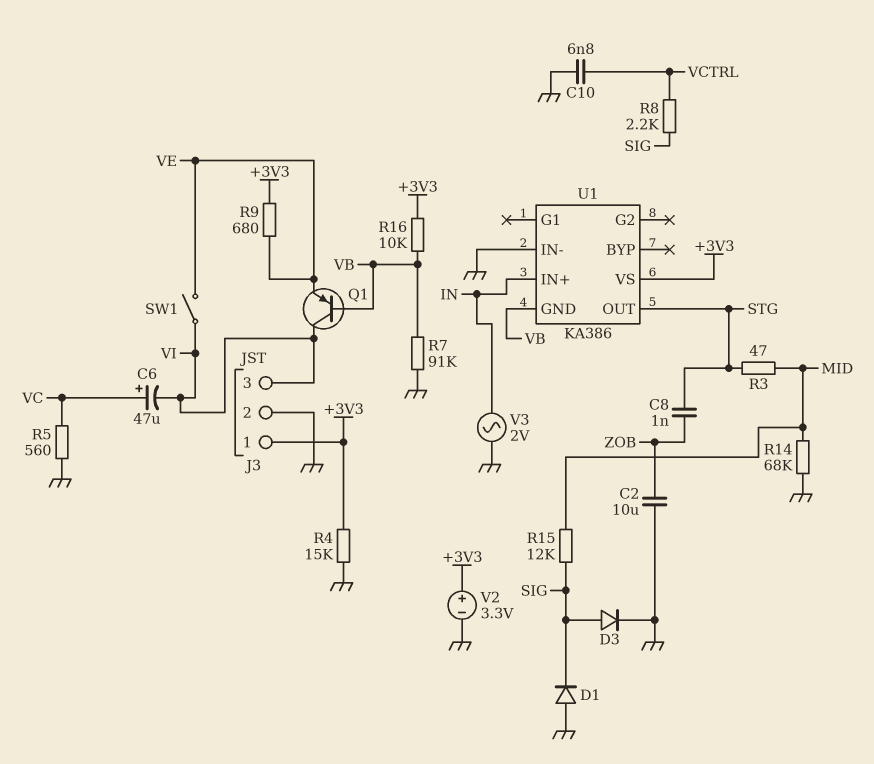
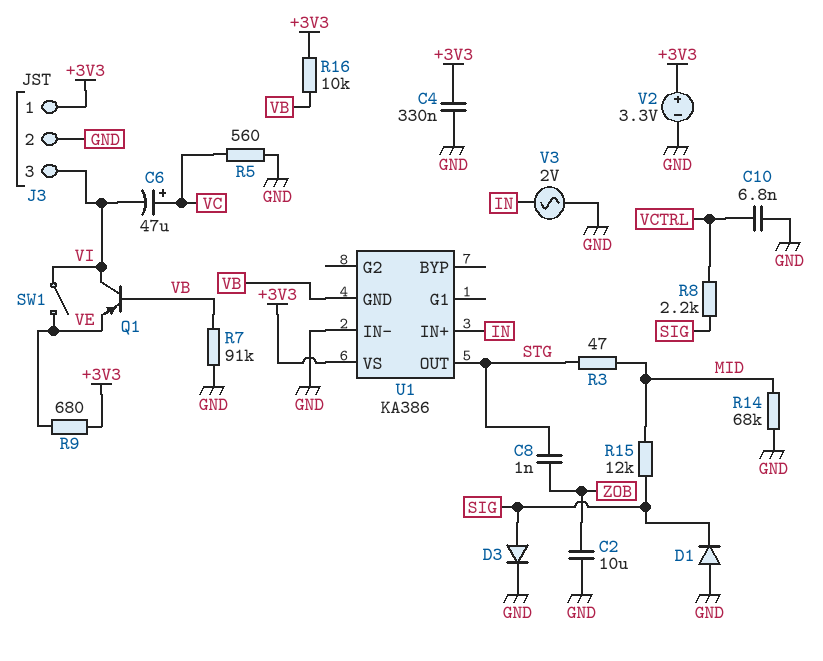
C4: none -> 330nF (+3V3, GND)
R4: 15k (+3V3, GND) -> none

